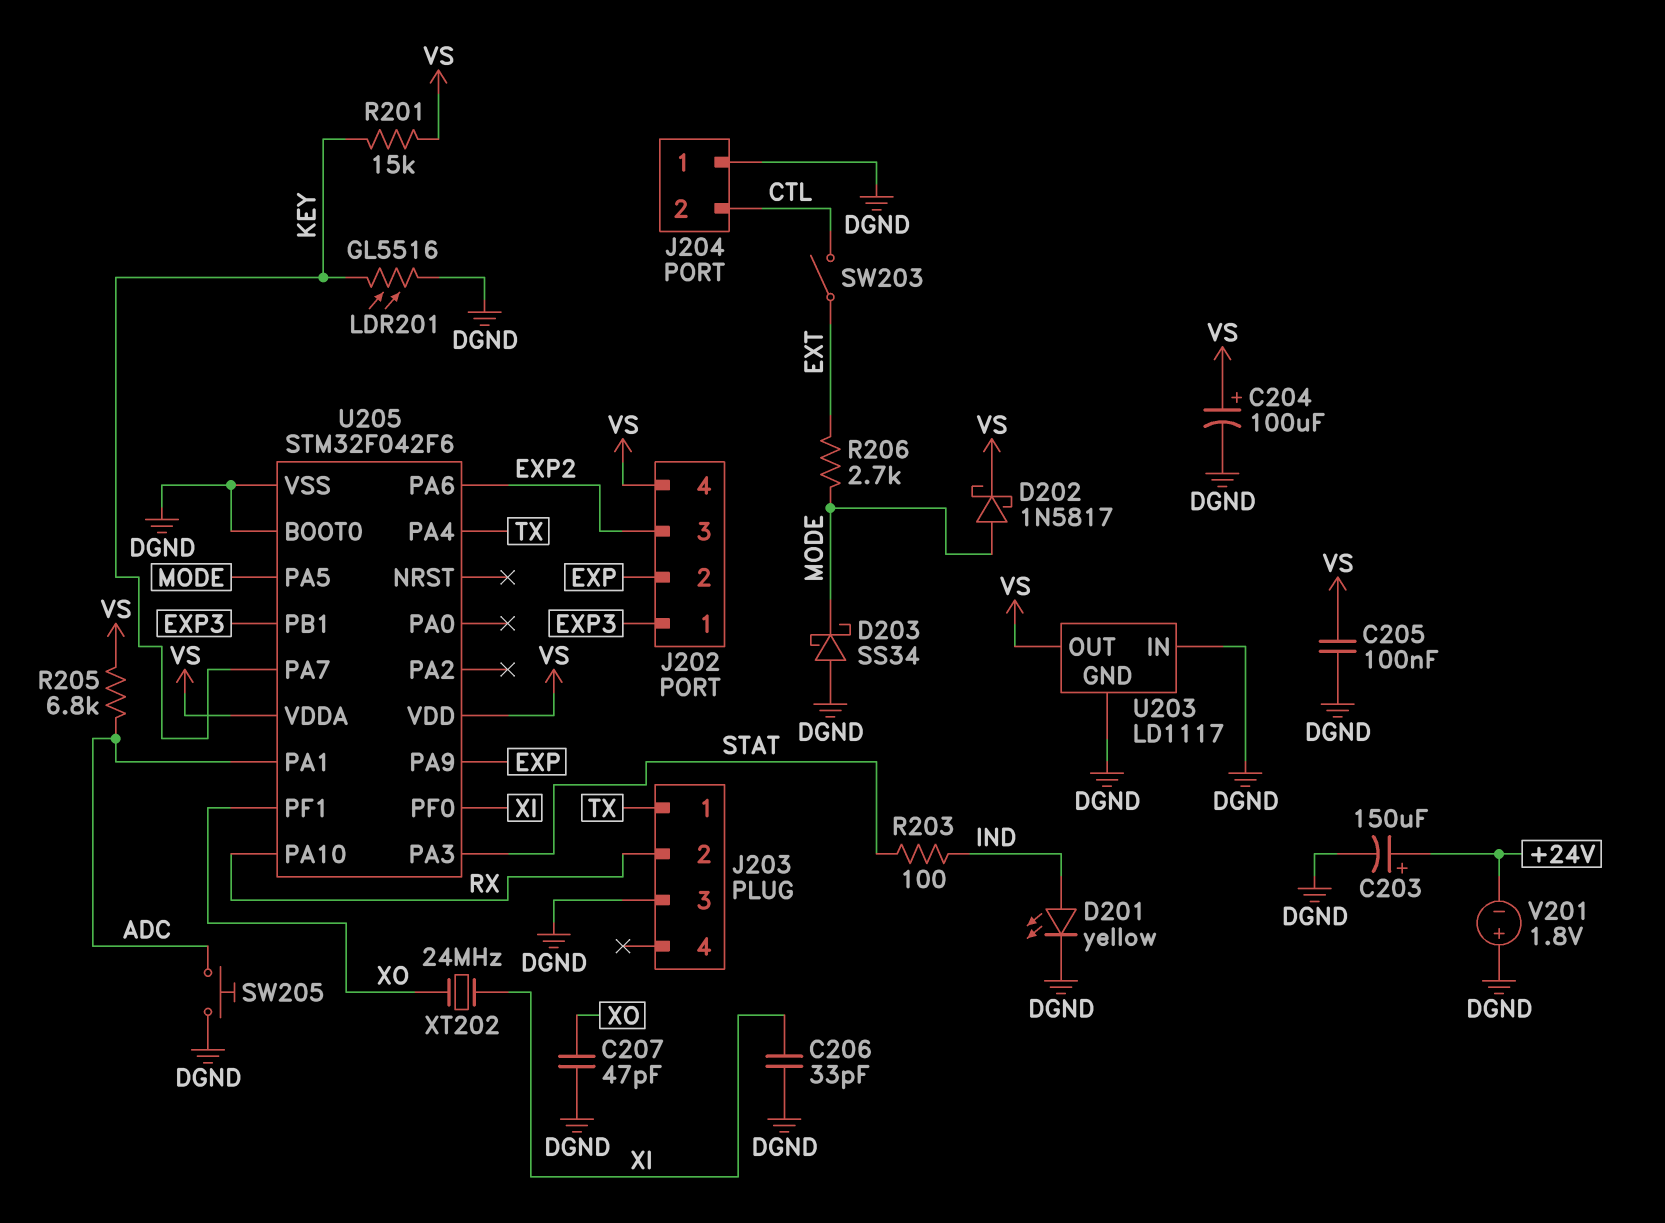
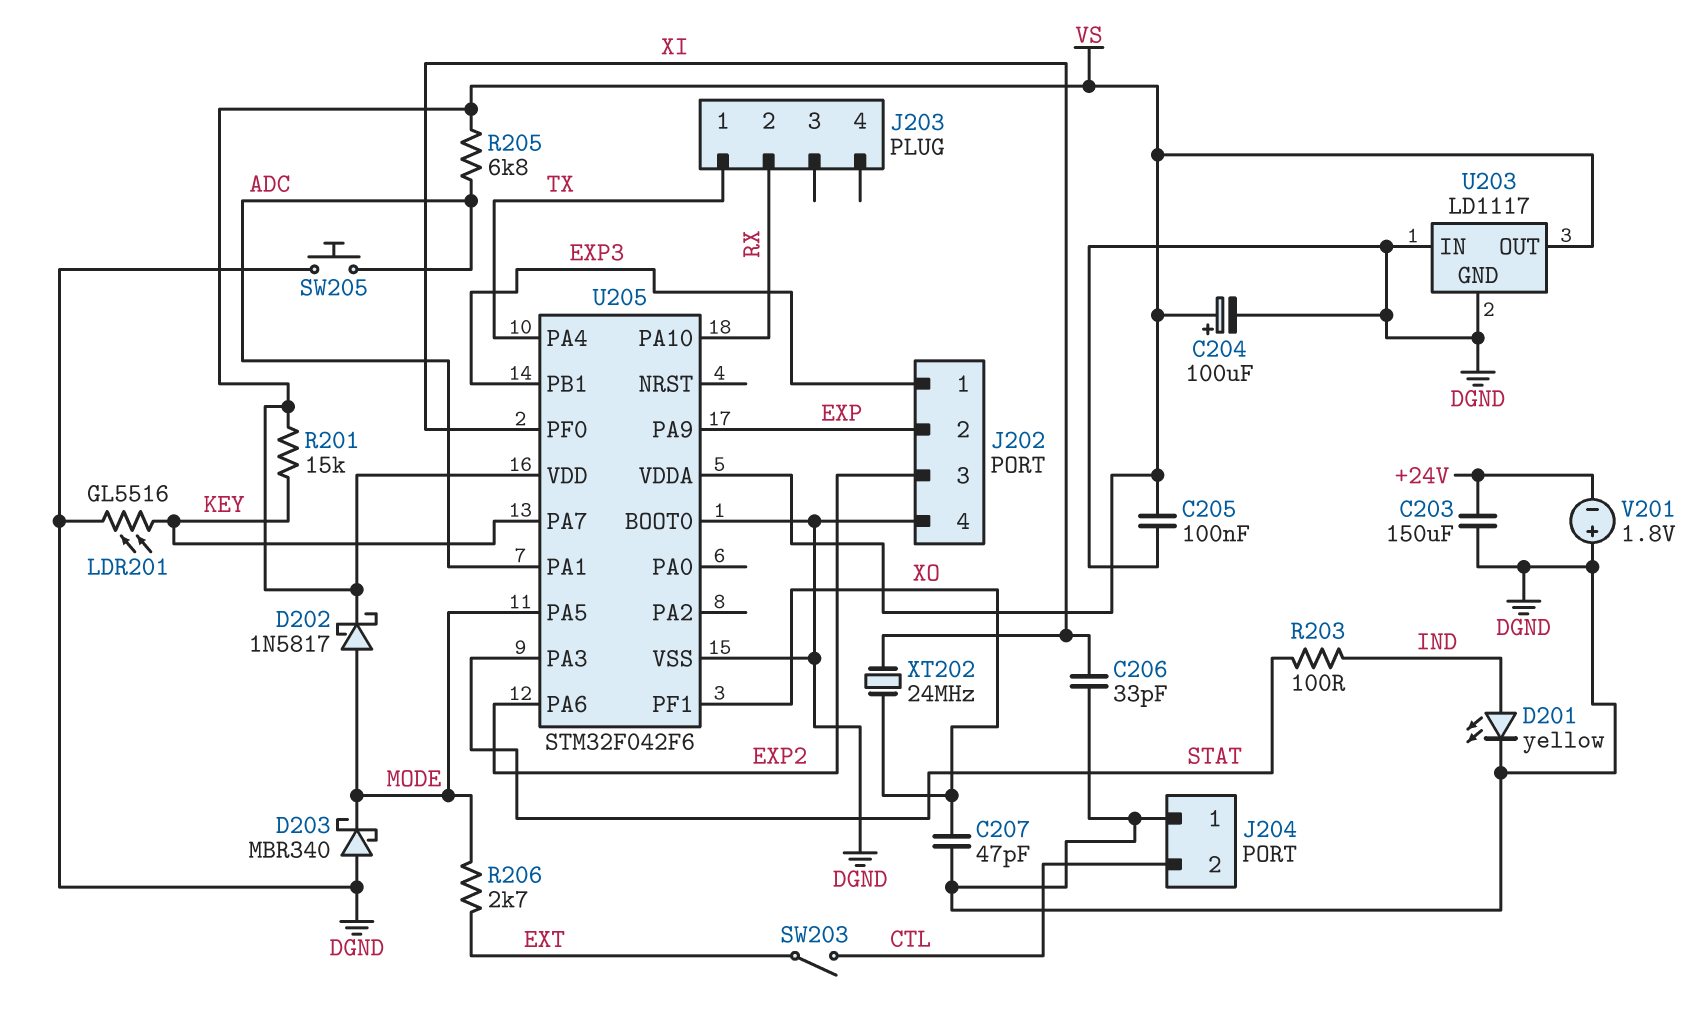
C203: 150uF (plus +24V, minus DGND) -> 150uF (+24V, DGND)
D203: schottky SS34 (A DGND, K MODE) -> schottky MBR340 (A DGND, K MODE)
J202 pin 4: VS -> DGND
J203 pin 3: DGND -> none

